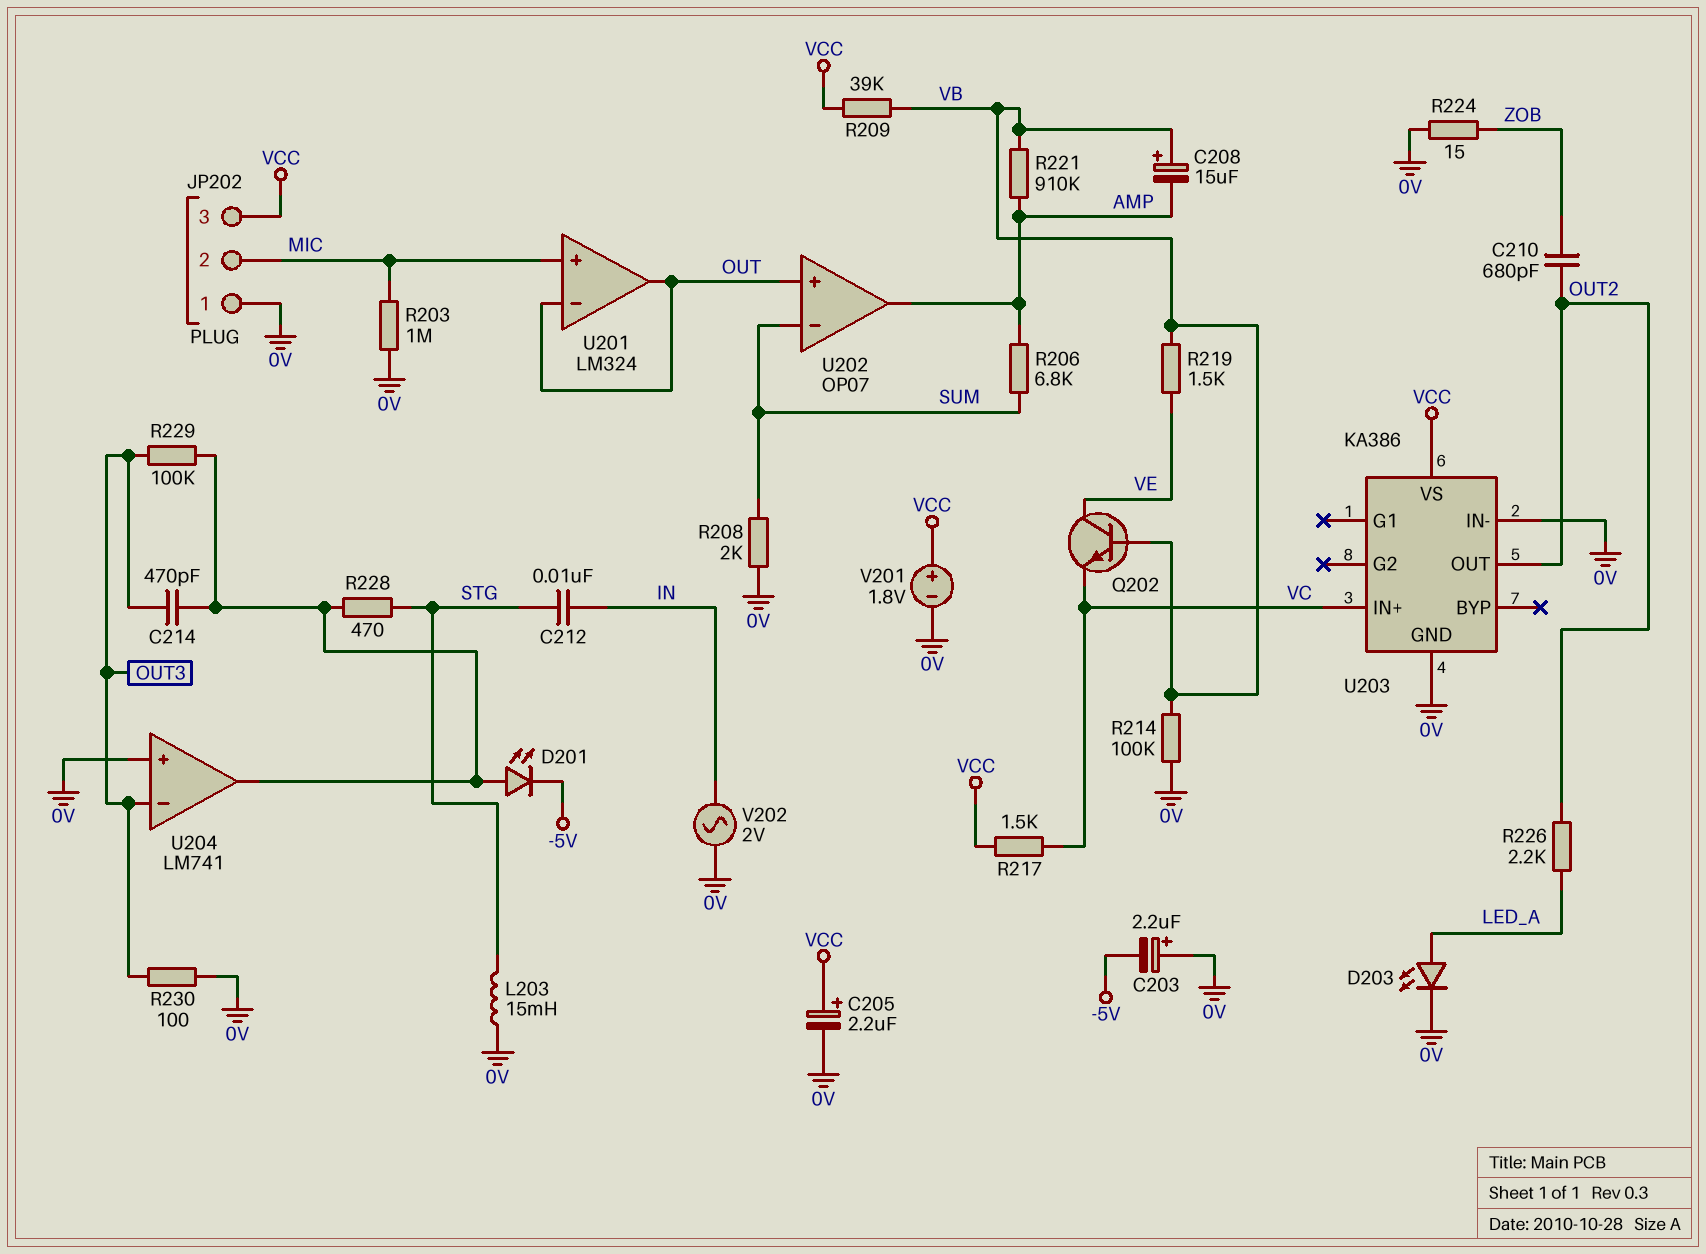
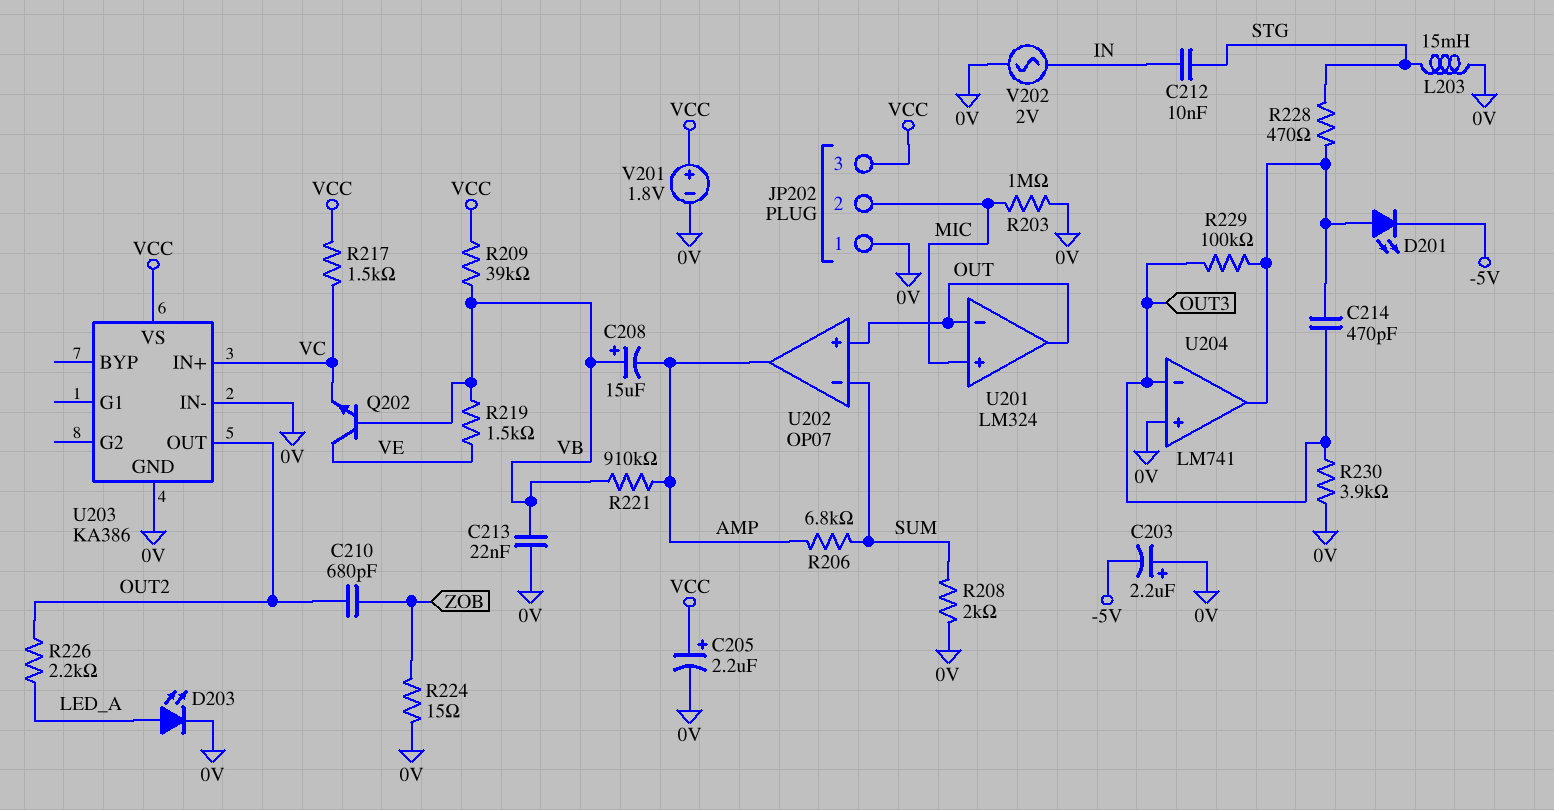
C213: none -> 22nF (0V, VB)
R214: 100k (0V, VB) -> none
R230: 100 (0V, OUT3) -> 3.9k (0V, OUT3)

